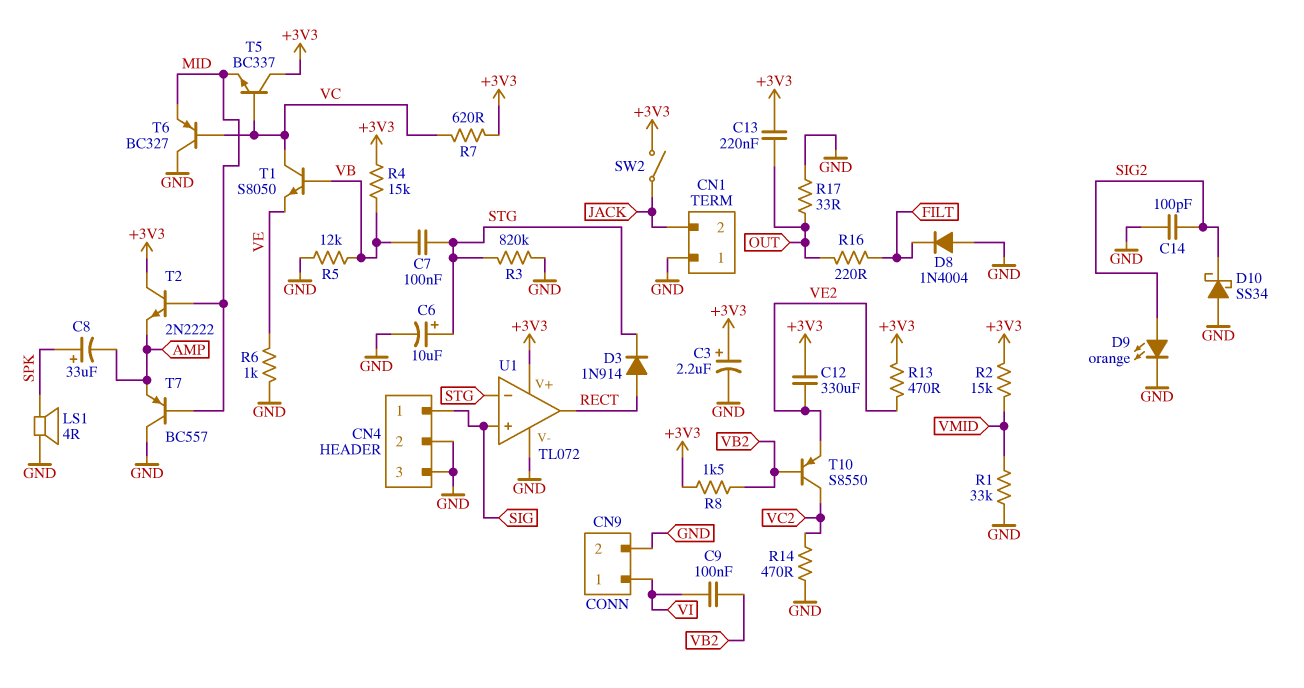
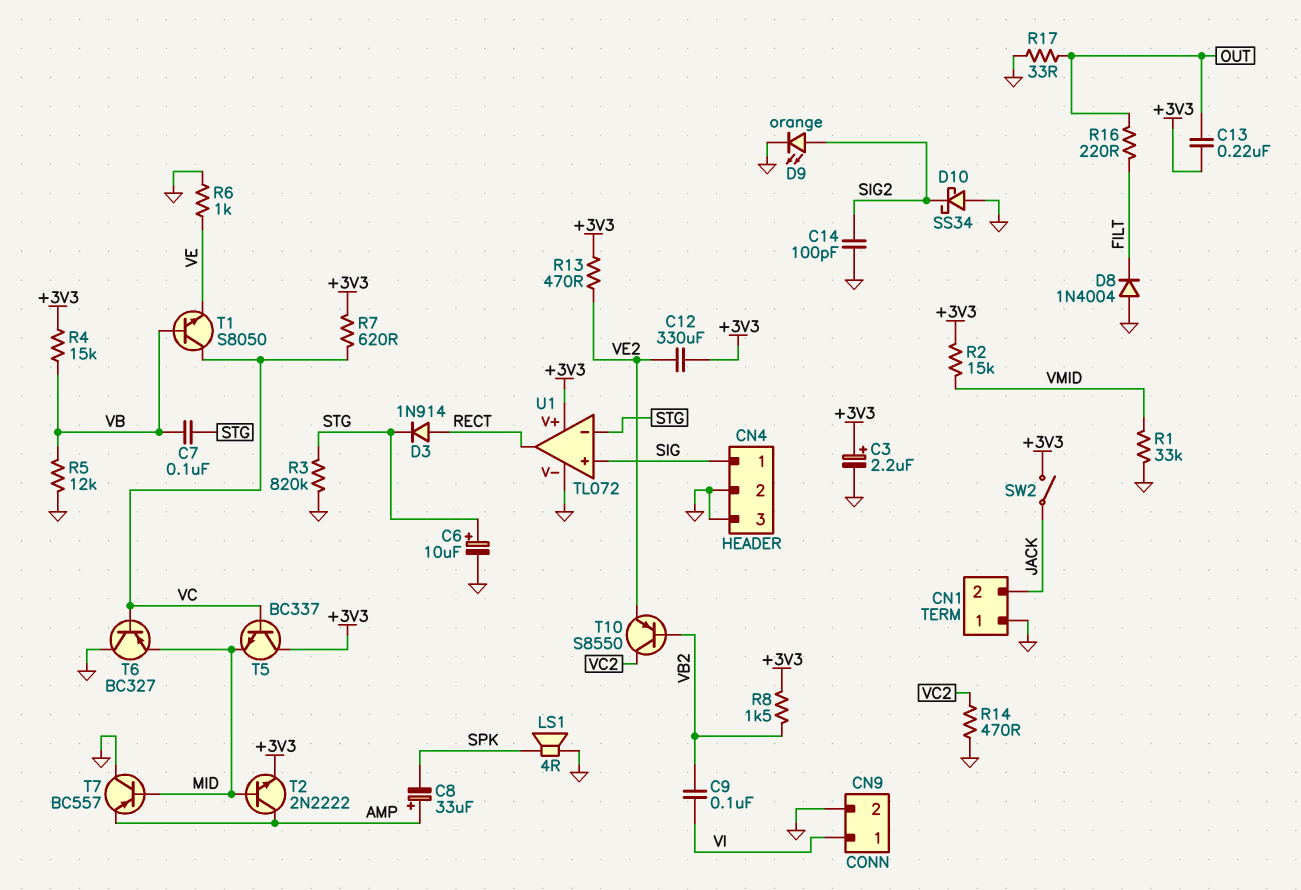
C8: 33uF (plus SPK, minus AMP) -> 33uF (plus AMP, minus SPK)
T2: NPN 2N2222 (B MID, C +3V3, E AMP) -> NPN 2N2222 (B MID, C AMP, E +3V3)

